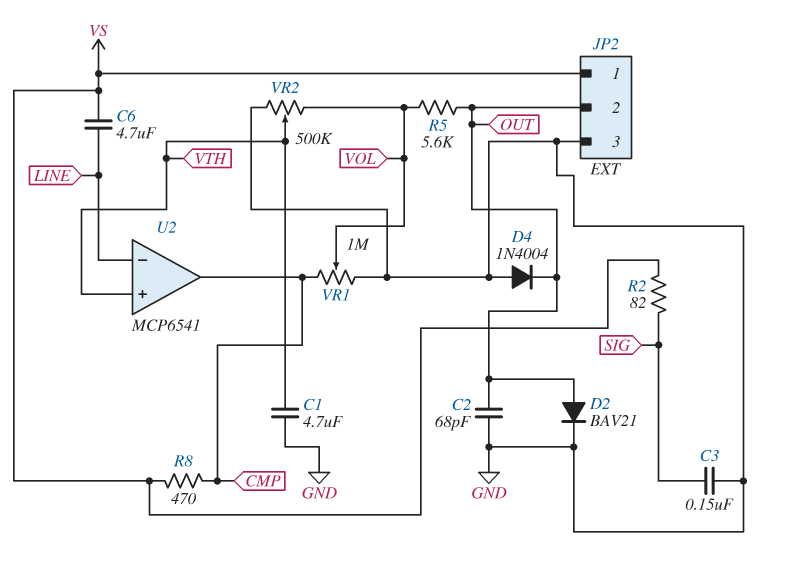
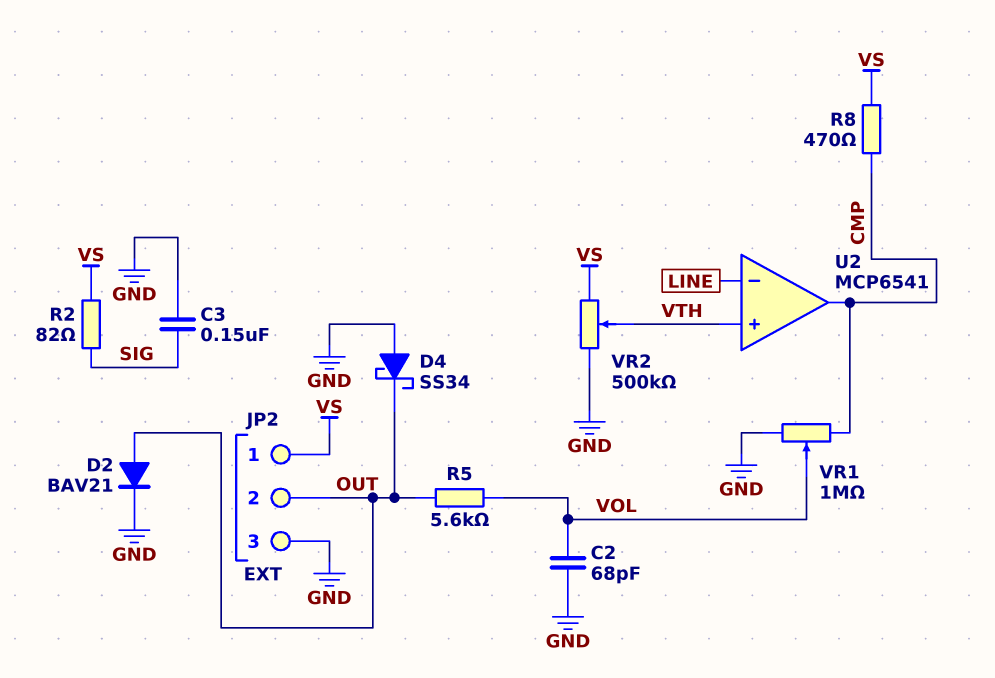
C1: 4.7uF (GND, VTH) -> none
C2: 68pF (GND, OUT) -> 68pF (GND, VOL)
C6: 4.7uF (LINE, VS) -> none
D4: diode 1N4004 (A GND, K OUT) -> schottky SS34 (A GND, K OUT)
VR2: 500k (GND, VOL, wiper VTH) -> 500k (GND, VS, wiper VTH)

